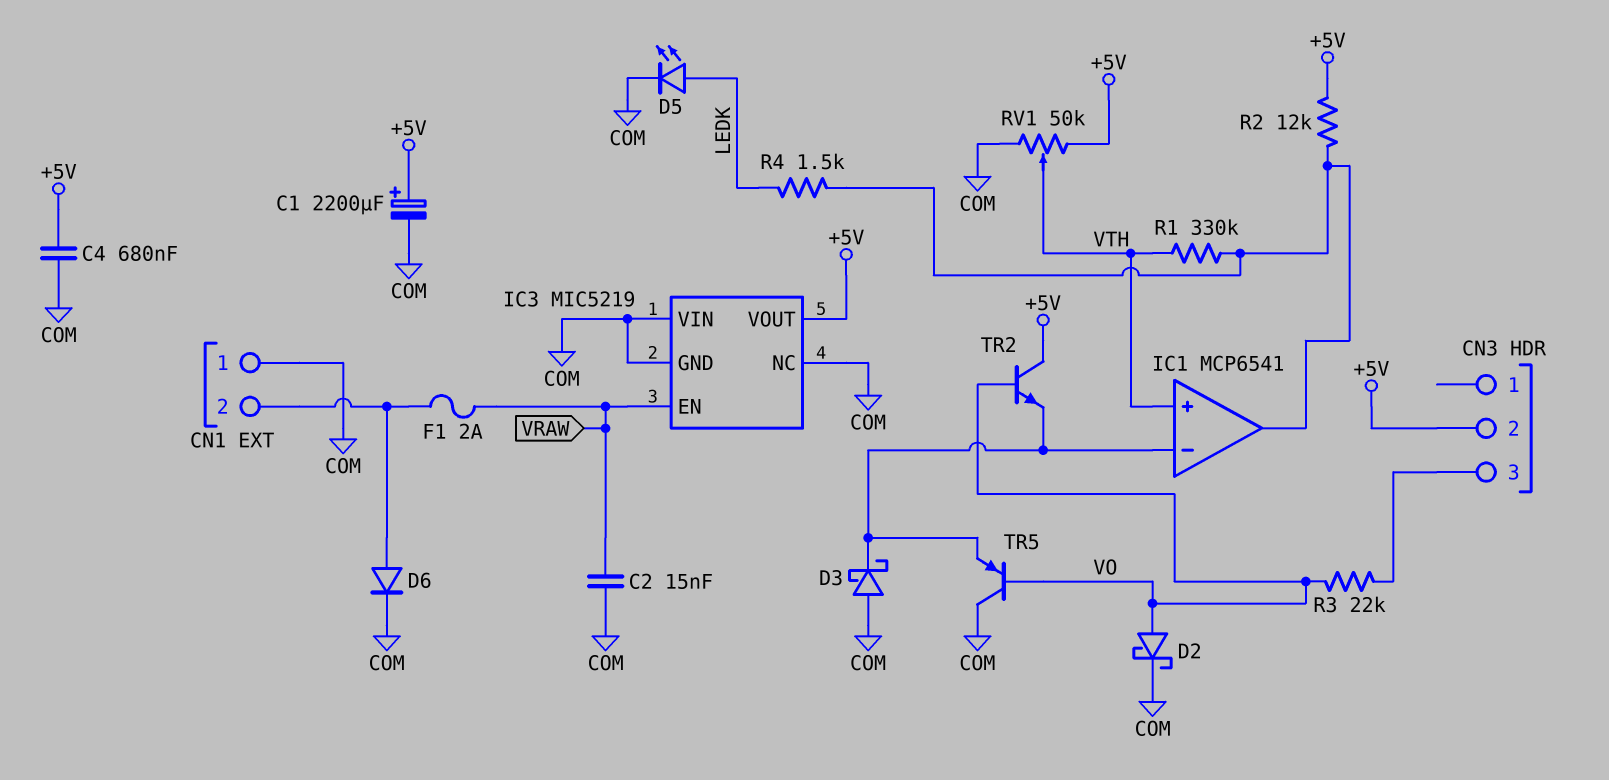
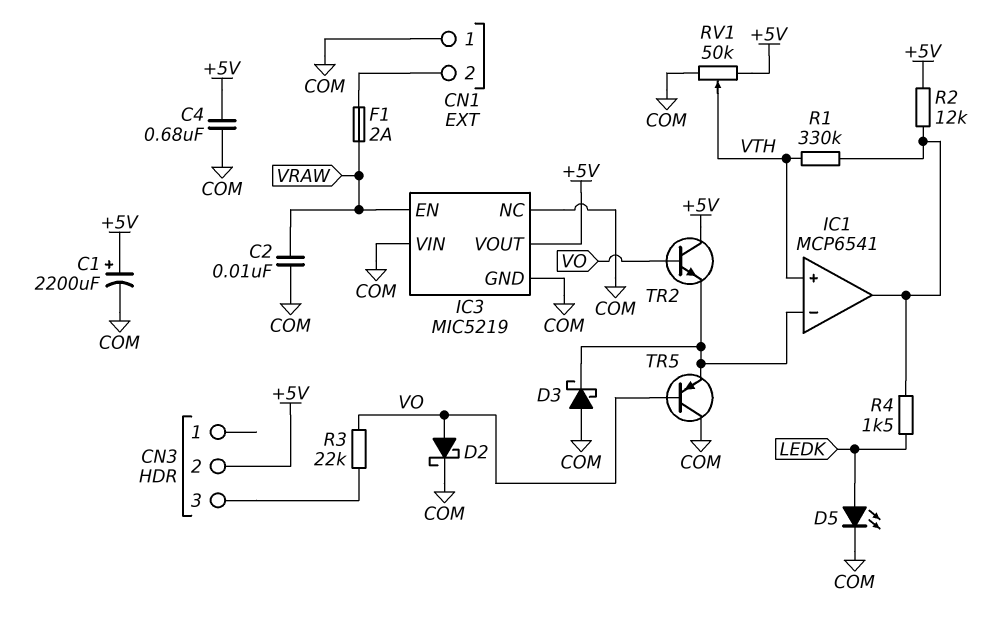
C2: 15nF (COM, VRAW) -> 10nF (COM, VRAW)
D6: diode (A CN1/2, K COM) -> none

